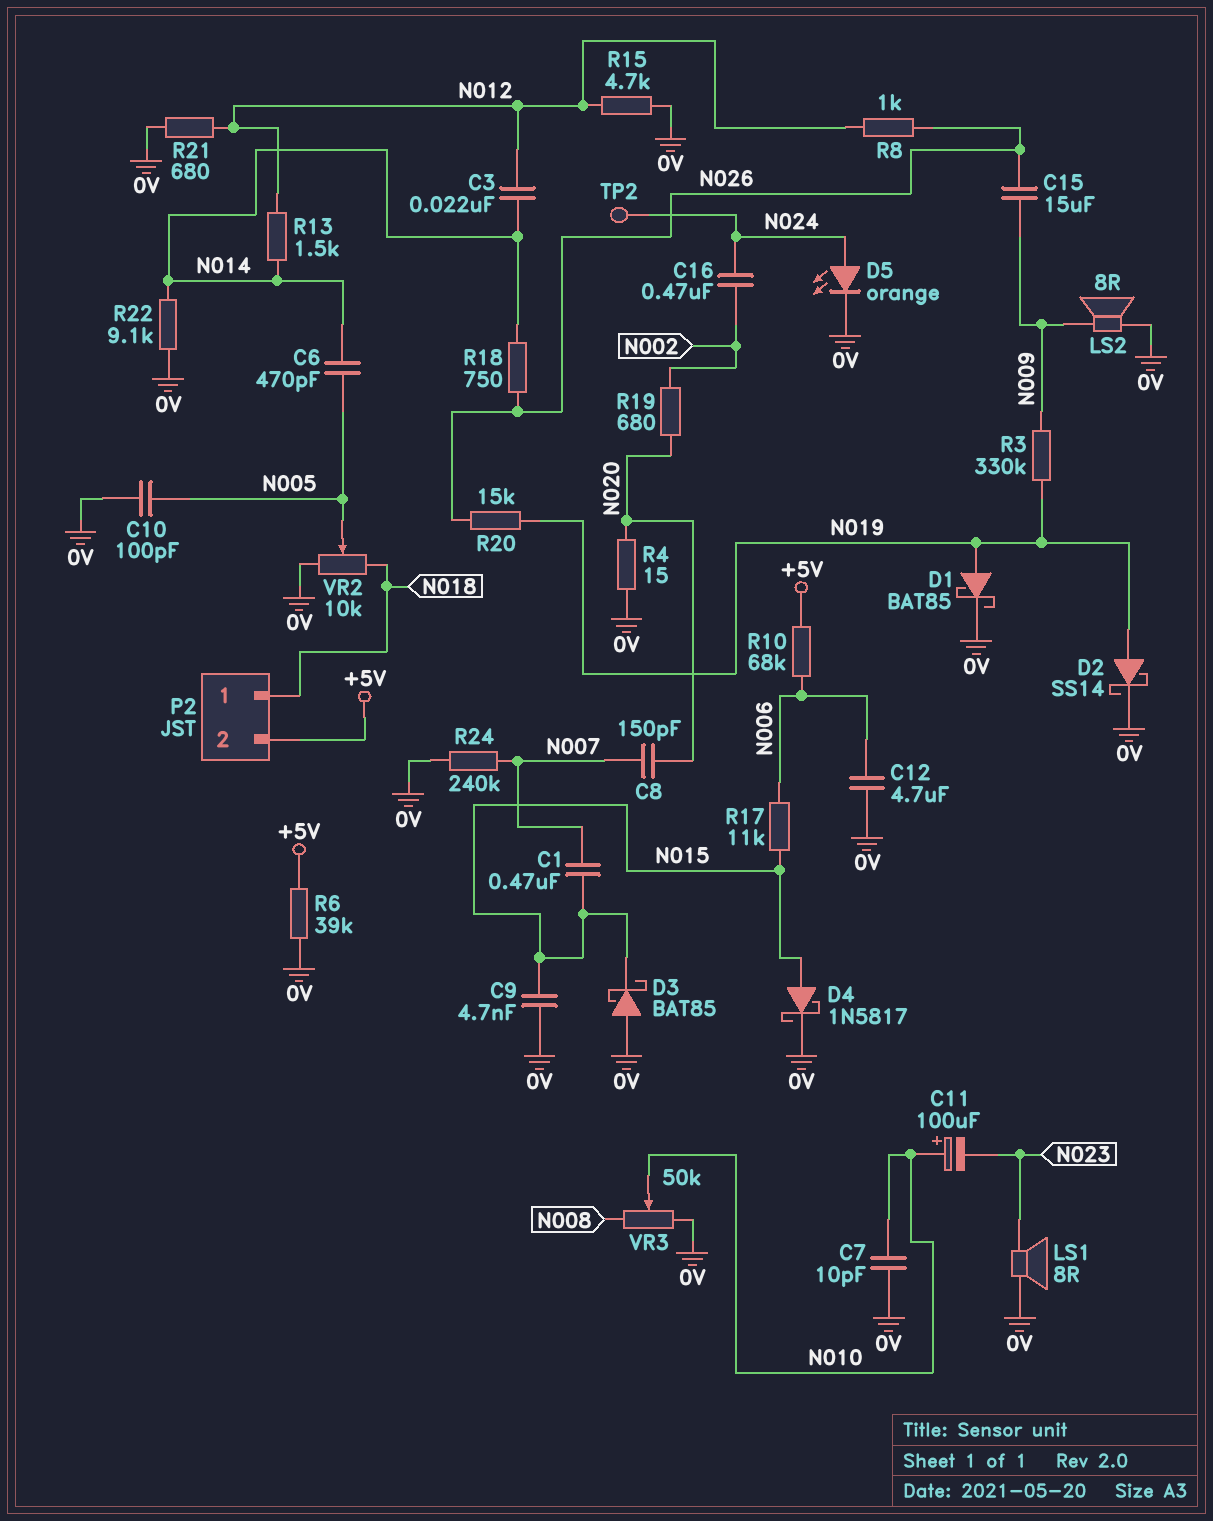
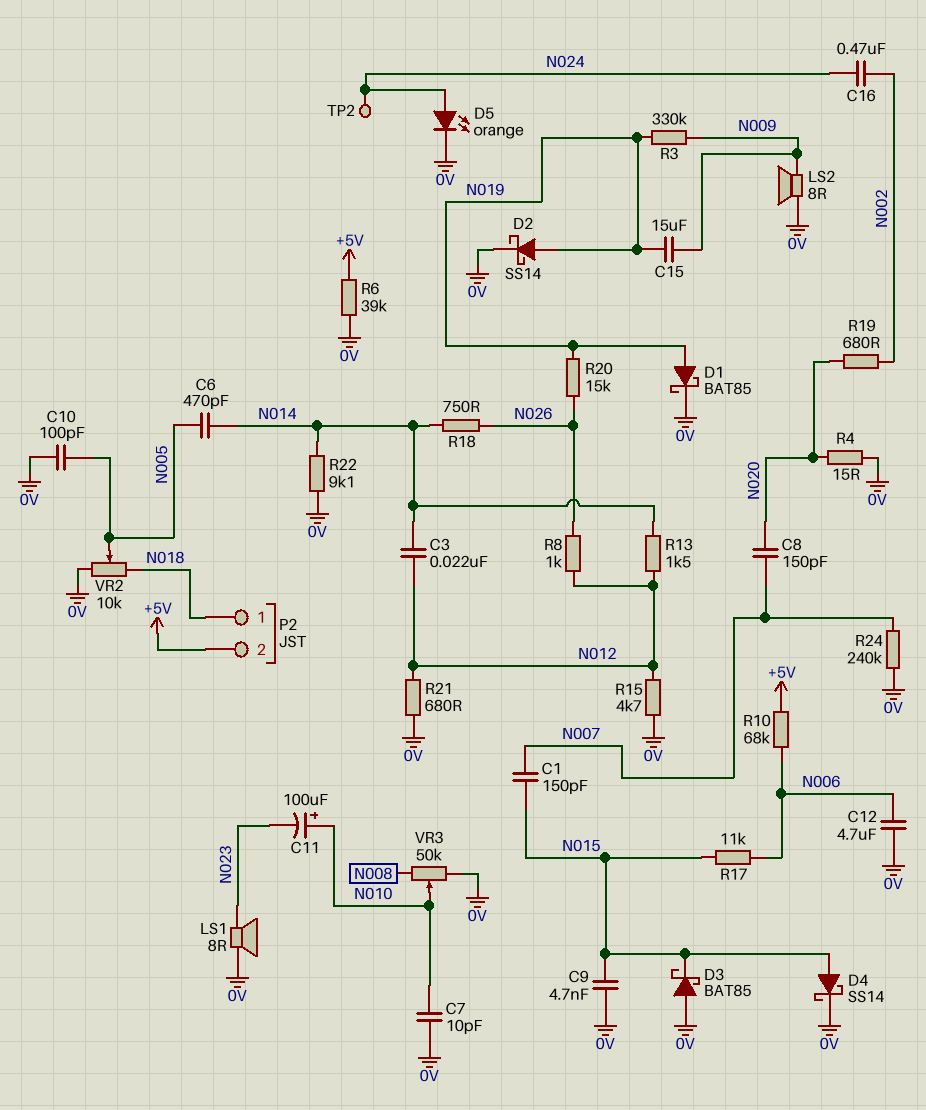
C1: 470nF (N007, N015) -> 150pF (N007, N015)
C15: 15uF (N009, N026) -> 15uF (N009, N019)
D4: schottky 1N5817 (A N015, K 0V) -> schottky SS14 (A N015, K 0V)

